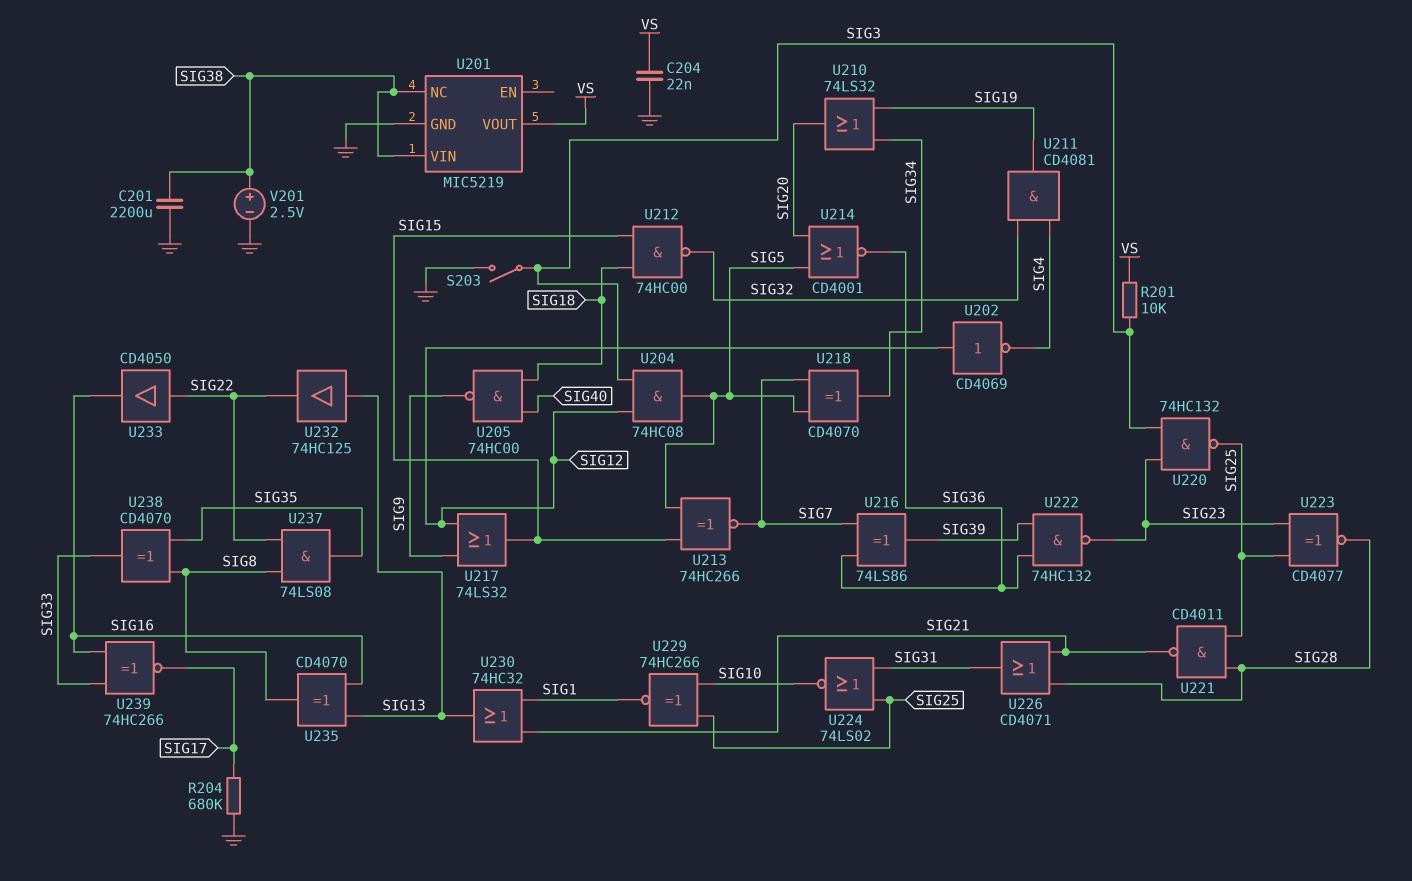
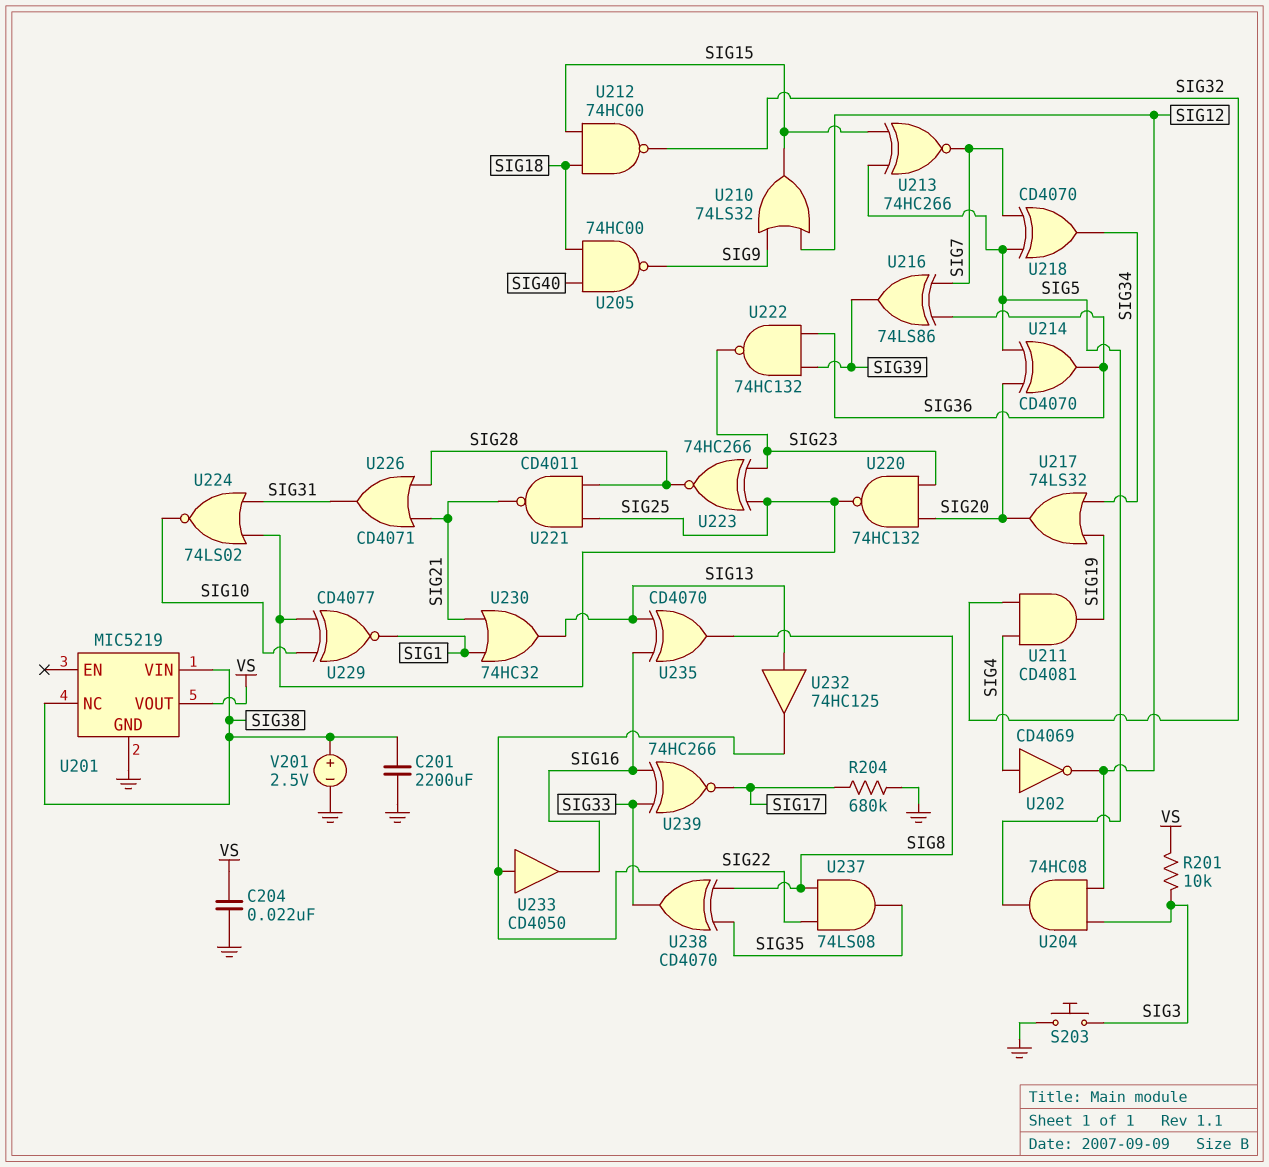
S203: switch (GND, SIG3) -> button (GND, SIG3)
U202: NOT CD4069 (in SIG12, out SIG4) -> NOT CD4069 (in SIG4, out SIG12)
U210: OR 74LS32 (in SIG19, in SIG34, out SIG20) -> OR 74LS32 (in SIG9, in SIG12, out SIG15)
U214: NOR CD4001 (in SIG5, in SIG20, out SIG36) -> XOR CD4070 (in SIG5, in SIG20, out SIG36)
U217: OR 74LS32 (in SIG9, in SIG12, out SIG15) -> OR 74LS32 (in SIG19, in SIG34, out SIG20)
U220: NAND 74HC132 (in SIG3, in SIG23, out SIG25) -> NAND 74HC132 (in SIG20, in SIG23, out SIG25)
U223: XNOR CD4077 (in SIG23, in SIG25, out SIG28) -> XNOR 74HC266 (in SIG23, in SIG25, out SIG28)
U229: XNOR 74HC266 (in SIG10, in SIG25, out SIG1) -> XNOR CD4077 (in SIG10, in SIG25, out SIG1)

